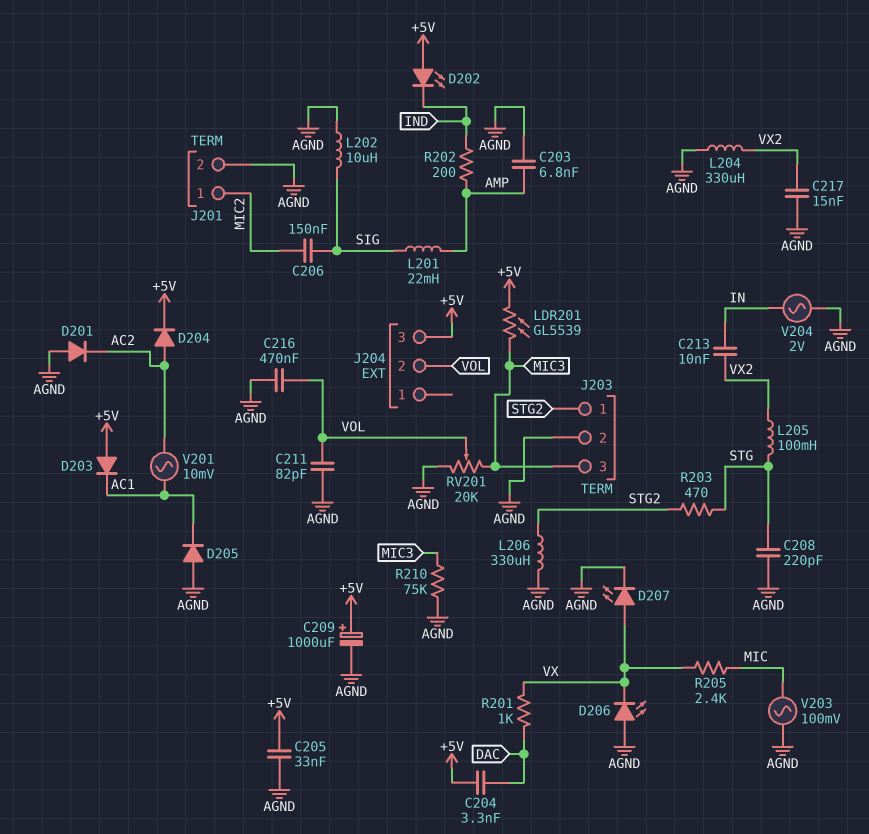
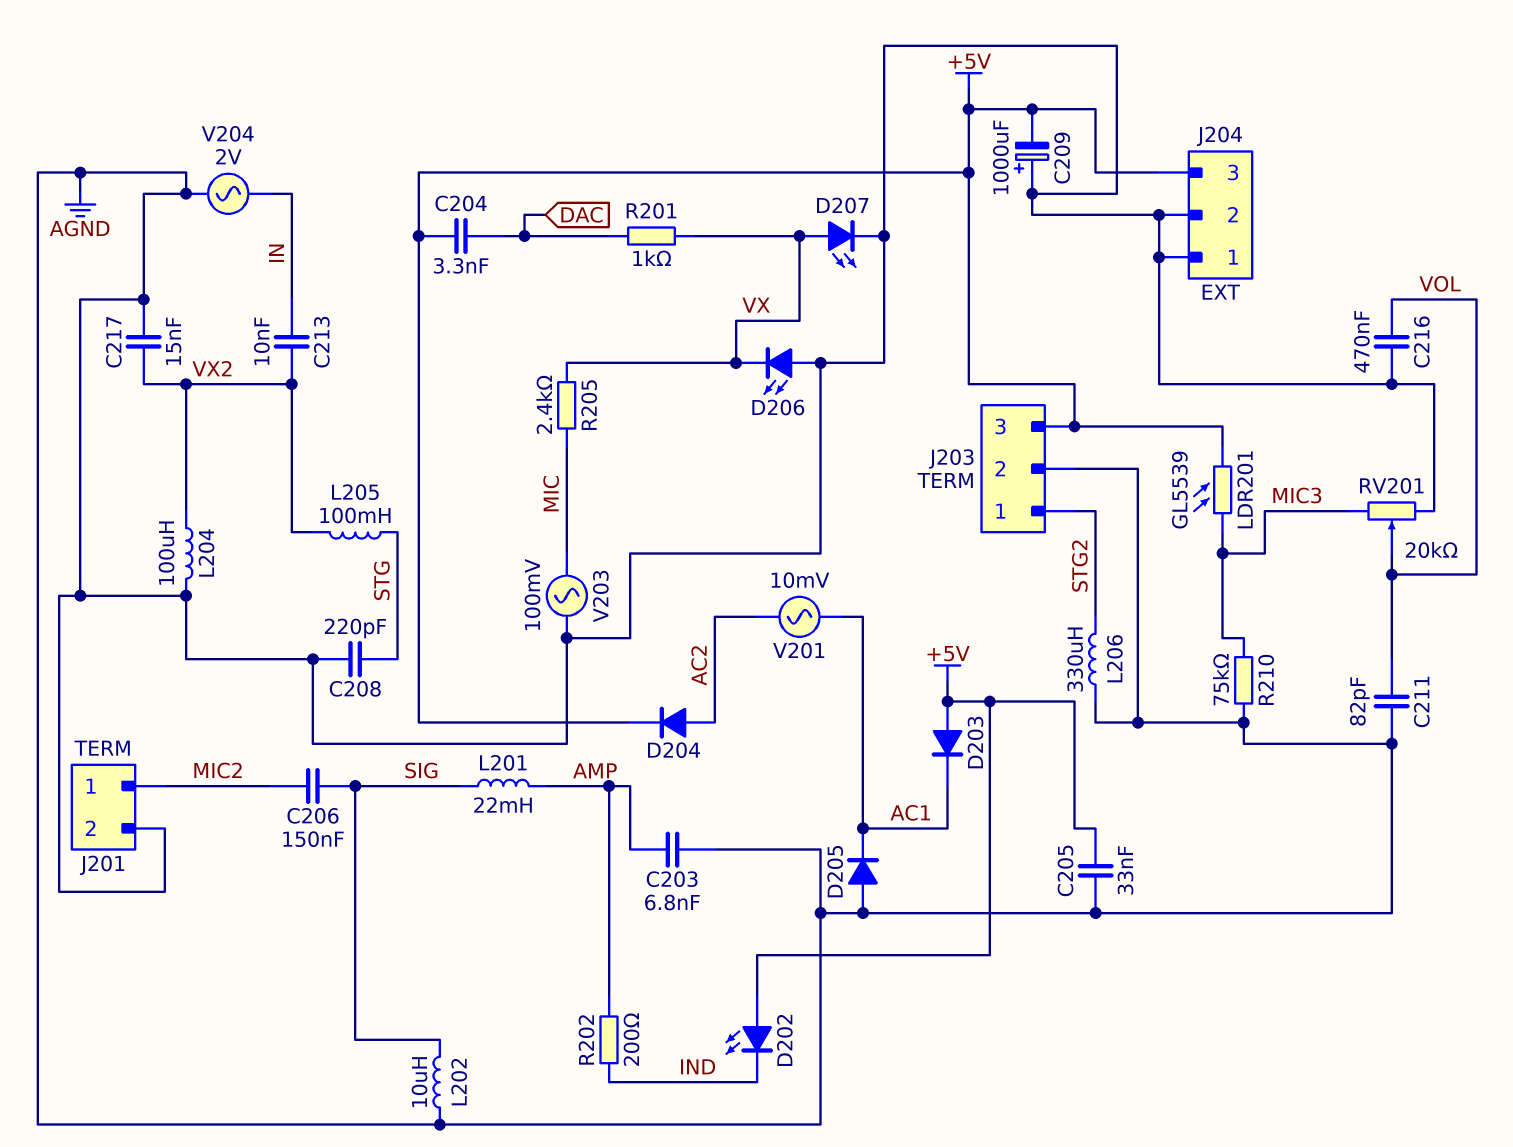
C209: 1000uF (plus +5V, minus AGND) -> 1000uF (plus AGND, minus +5V)
D201: diode (A AGND, K AC2) -> none
J203 pin 3: MIC3 -> +5V
J204 pin 1: none -> AGND
J204 pin 2: VOL -> AGND
L204: 330uH (AGND, VX2) -> 100uH (AGND, VX2)
R203: 470 (STG, STG2) -> none

